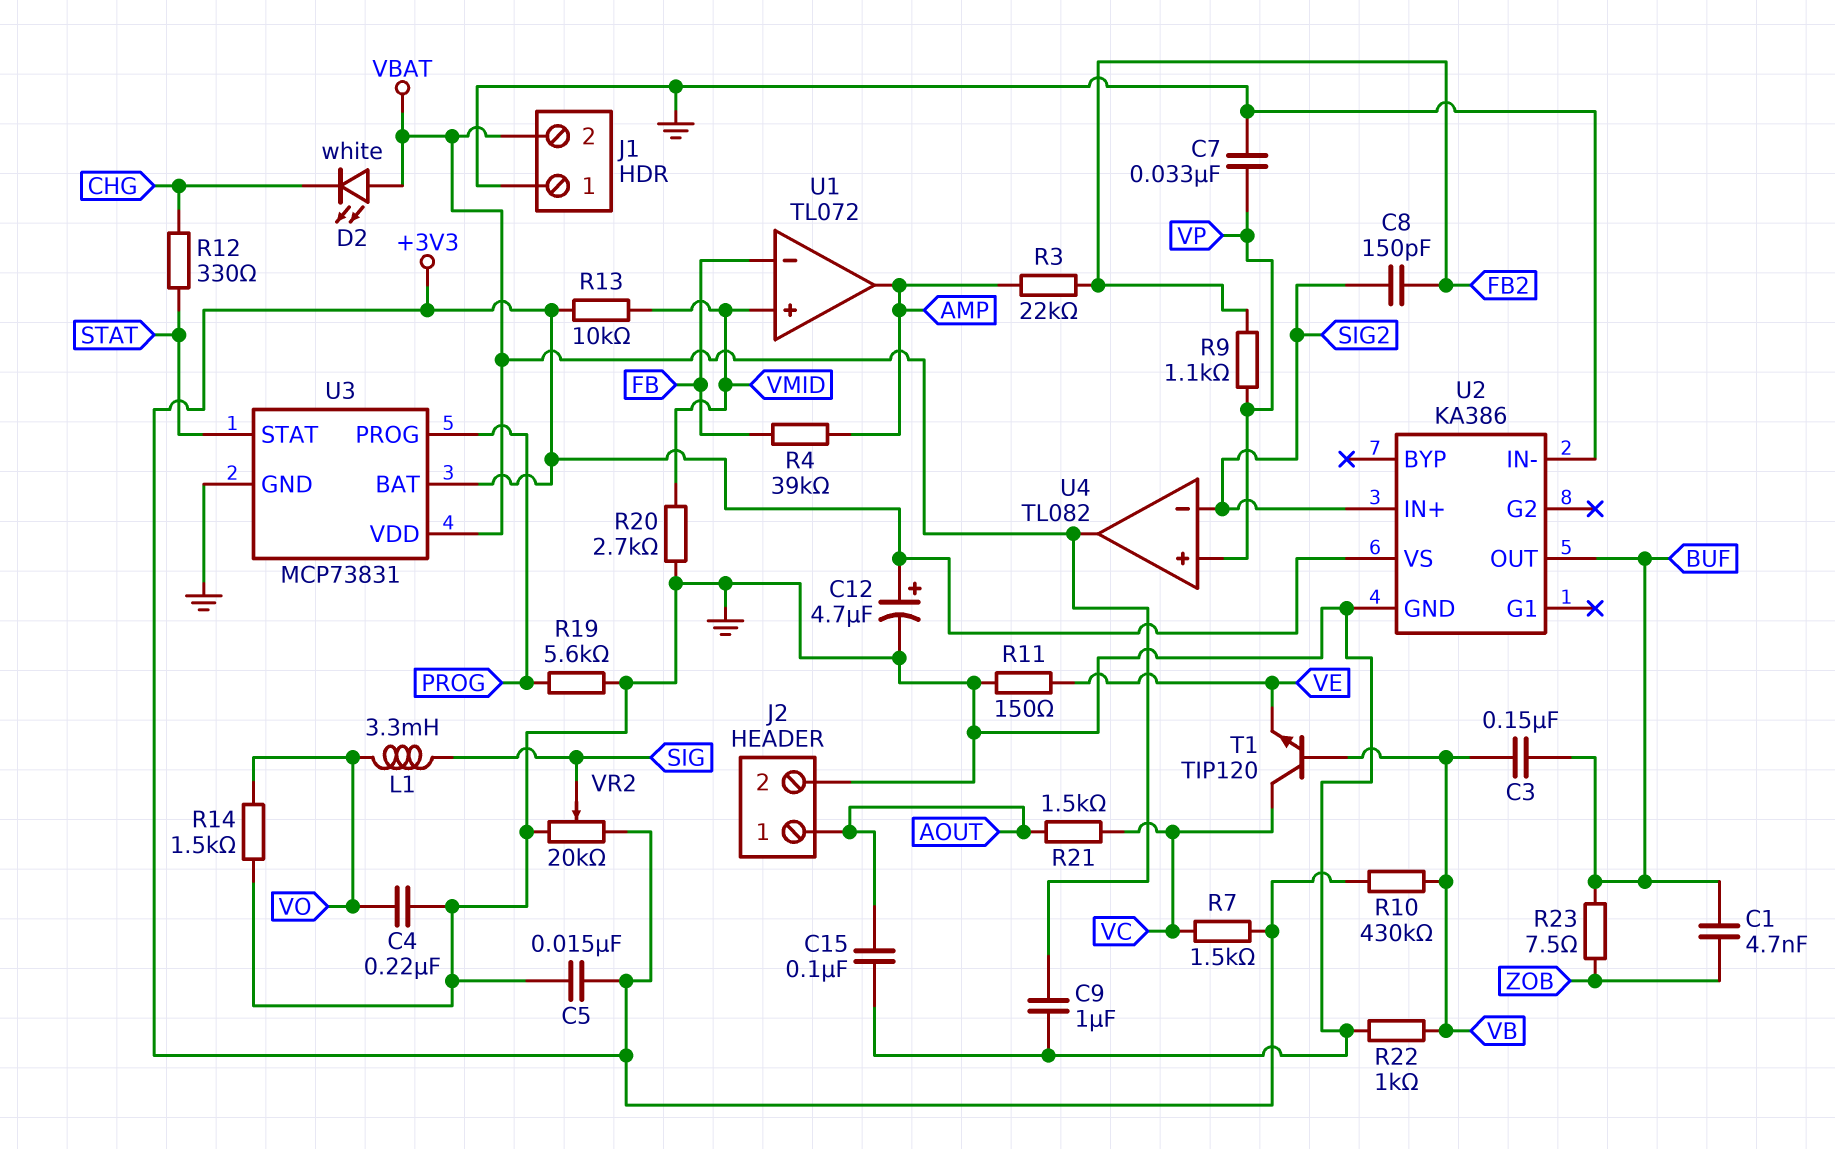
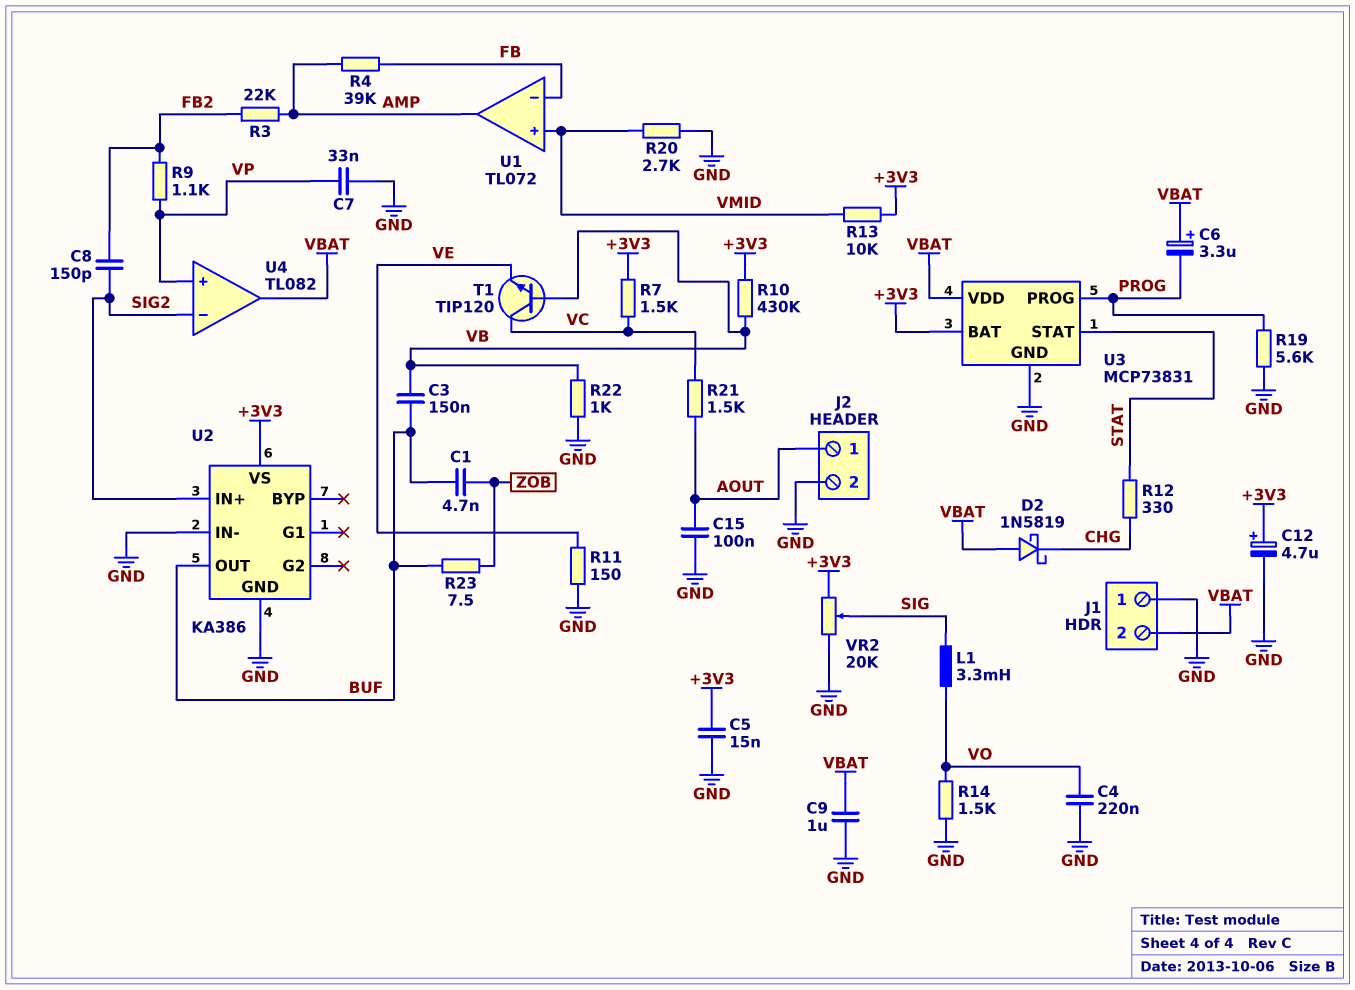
C6: none -> 3.3uF (plus VBAT, minus PROG)
D2: LED white (A VBAT, K CHG) -> schottky 1N5819 (A VBAT, K CHG)

